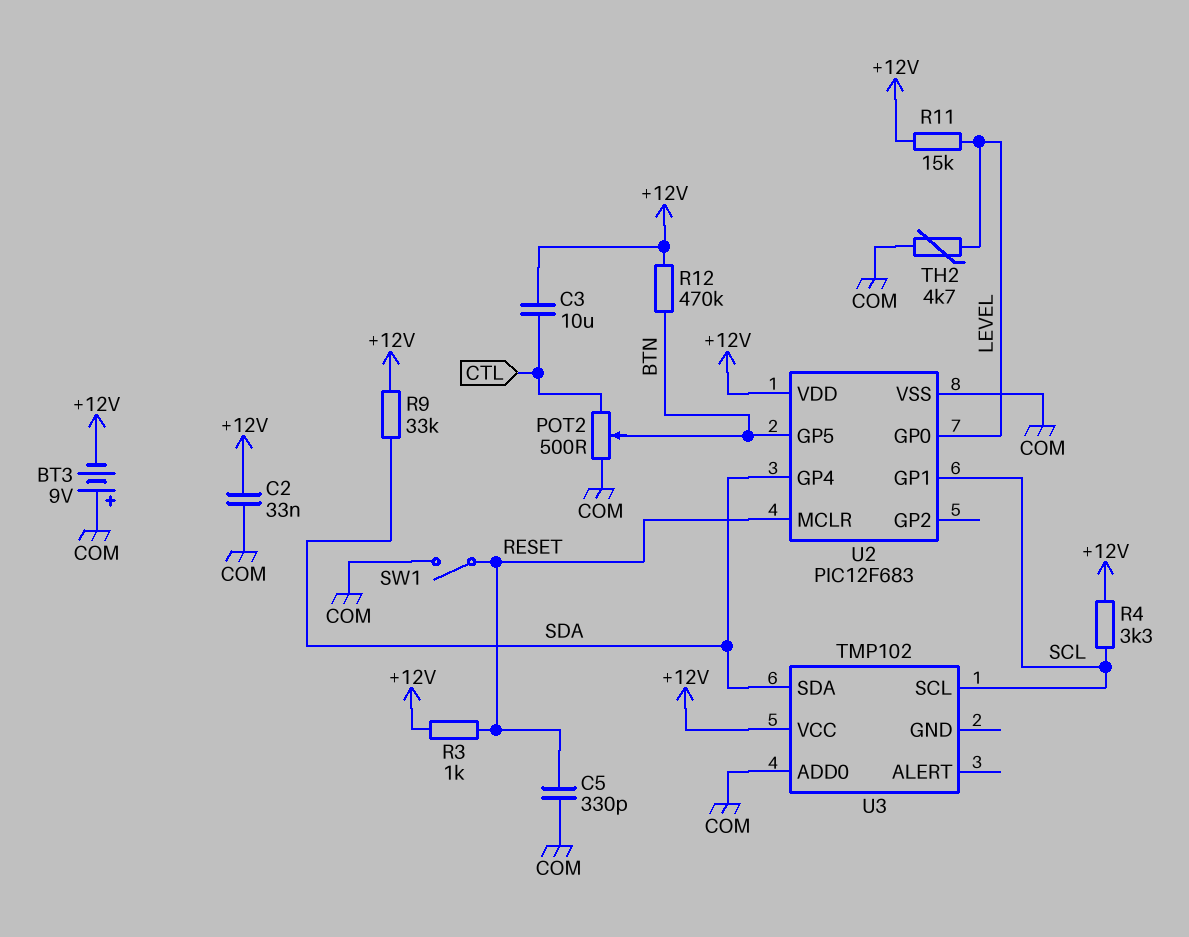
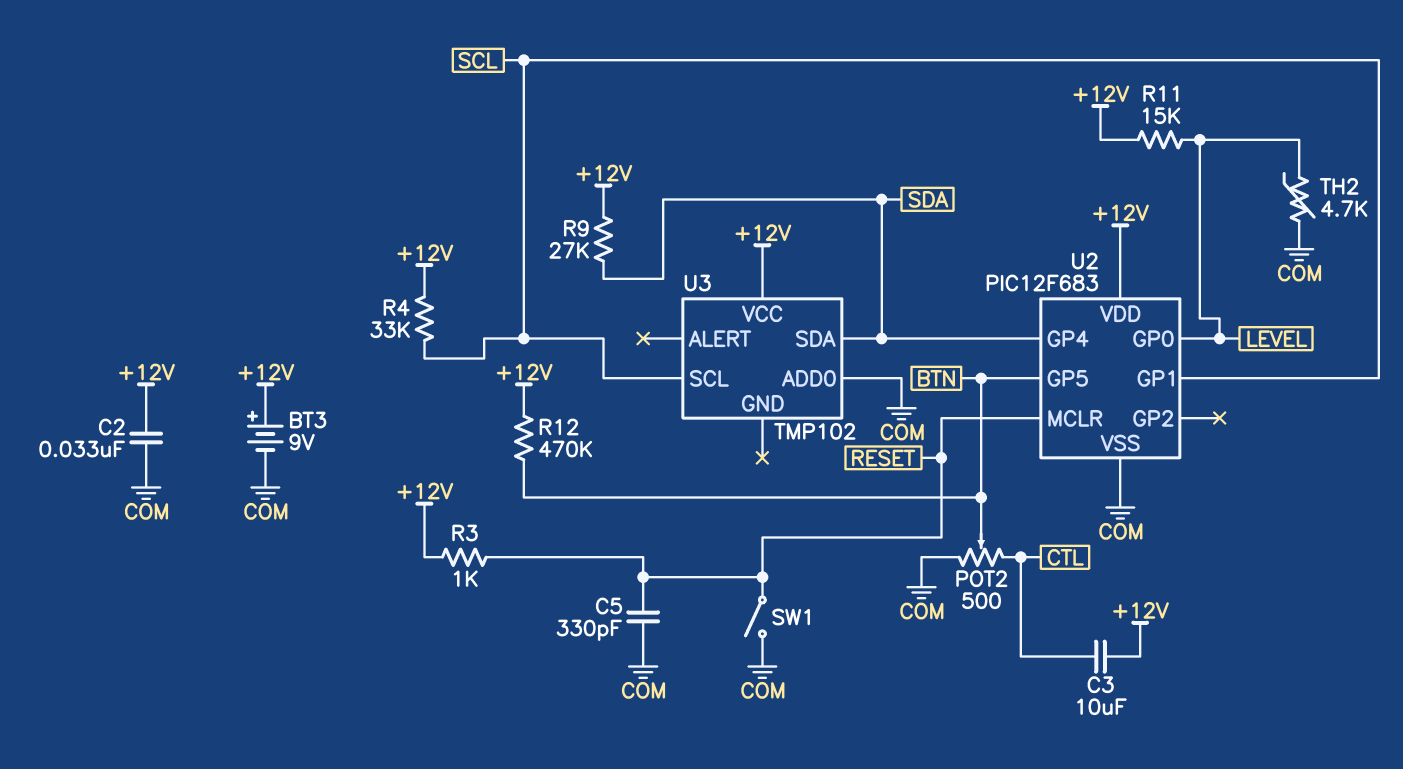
BT3: 9V (plus COM, minus +12V) -> 9V (plus +12V, minus COM)
R4: 3.3k (+12V, SCL) -> 33k (+12V, SCL)
R9: 33k (+12V, SDA) -> 27k (+12V, SDA)

